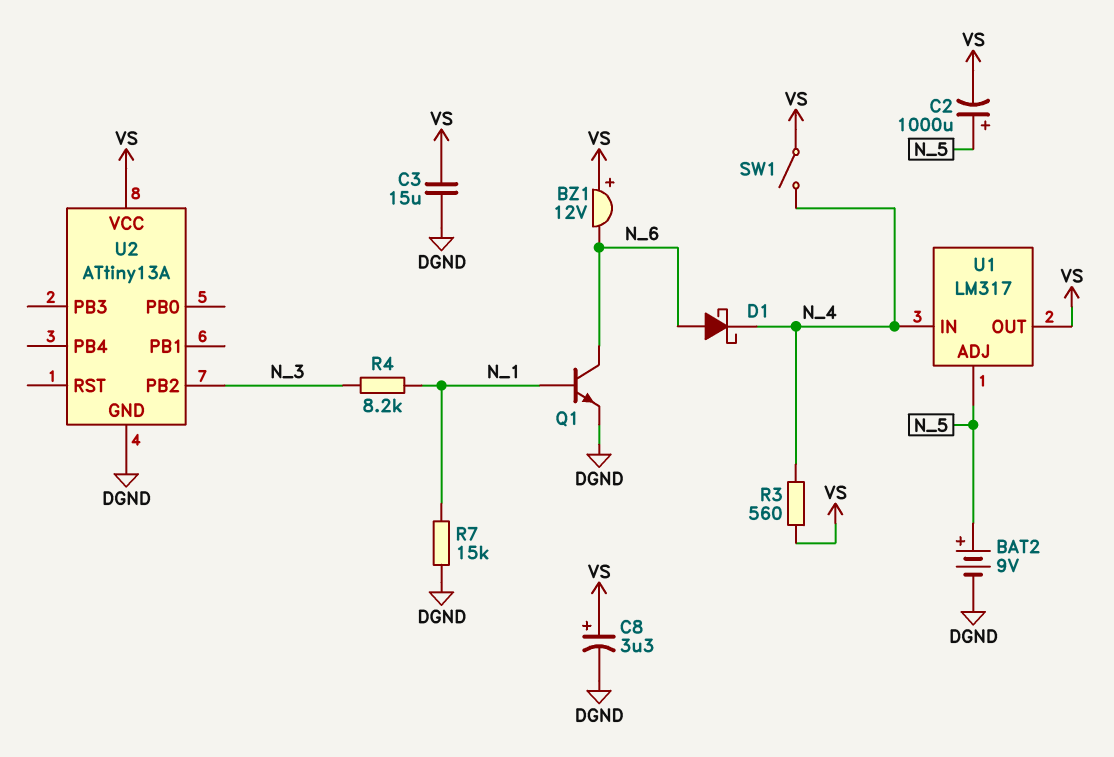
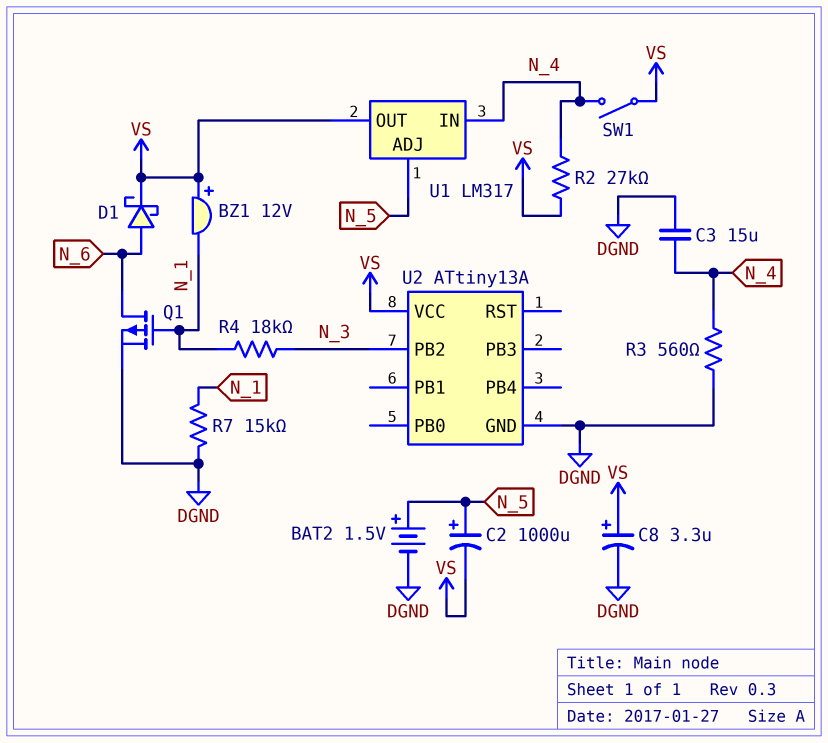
BAT2: 9V (plus N_5, minus DGND) -> 1.5V (plus N_5, minus DGND)
BZ1: buzzer 12V (plus VS, minus N_6) -> buzzer 12V (plus VS, minus N_1)
C3: 15uF (DGND, VS) -> 15uF (DGND, N_4)
D1: schottky (A N_6, K N_4) -> schottky (A N_6, K VS)
Q1: NPN (B N_1, C N_6, E DGND) -> PMOS (G N_1, D N_6, S DGND)
R2: none -> 27k (N_4, VS)
R3: 560 (N_4, VS) -> 560 (DGND, N_4)
R4: 8.2k (N_1, N_3) -> 18k (N_1, N_3)

